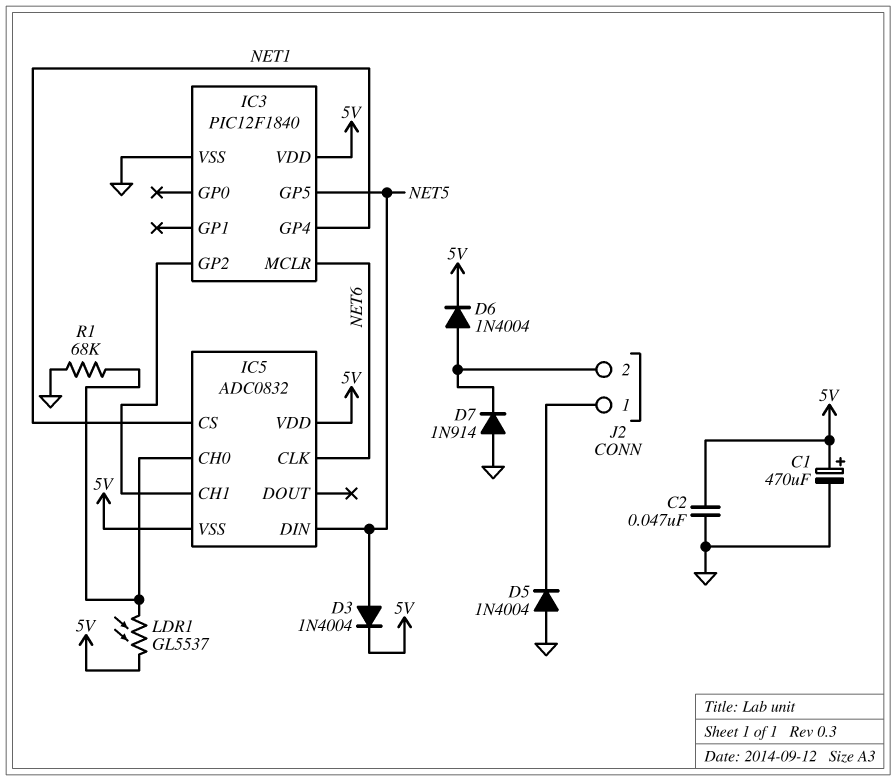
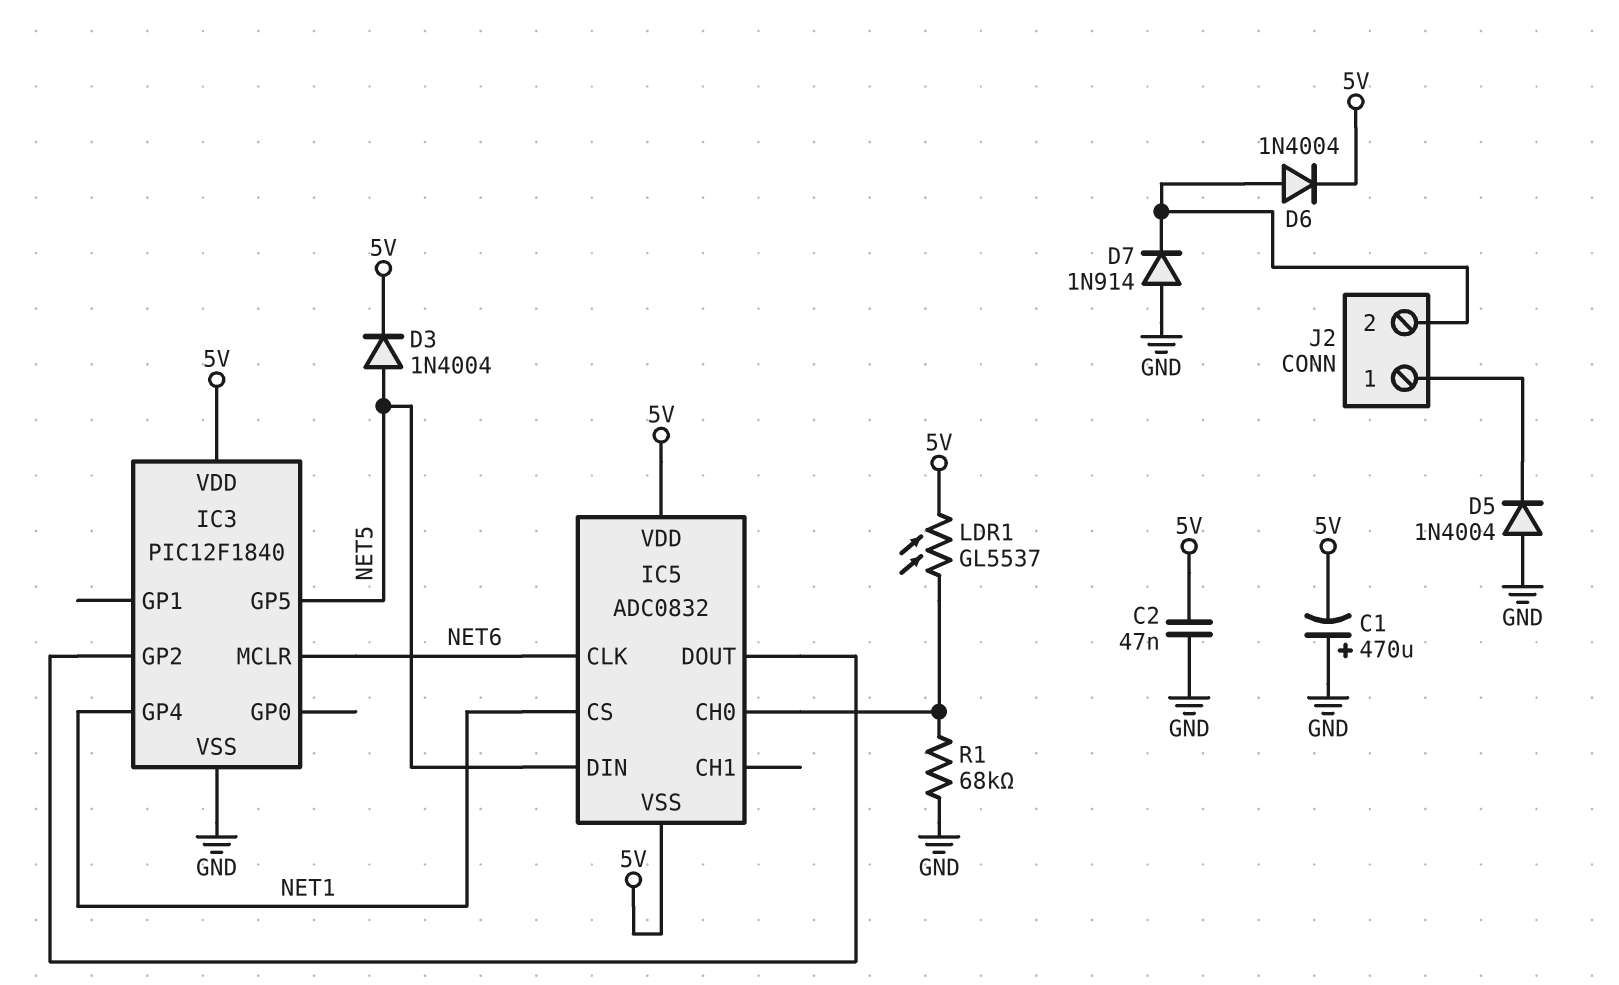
C1: 470uF (plus 5V, minus GND) -> 470uF (plus GND, minus 5V)
IC5 pin CH1: IC3/GP2 -> none
IC5 pin DOUT: none -> IC3/GP2

